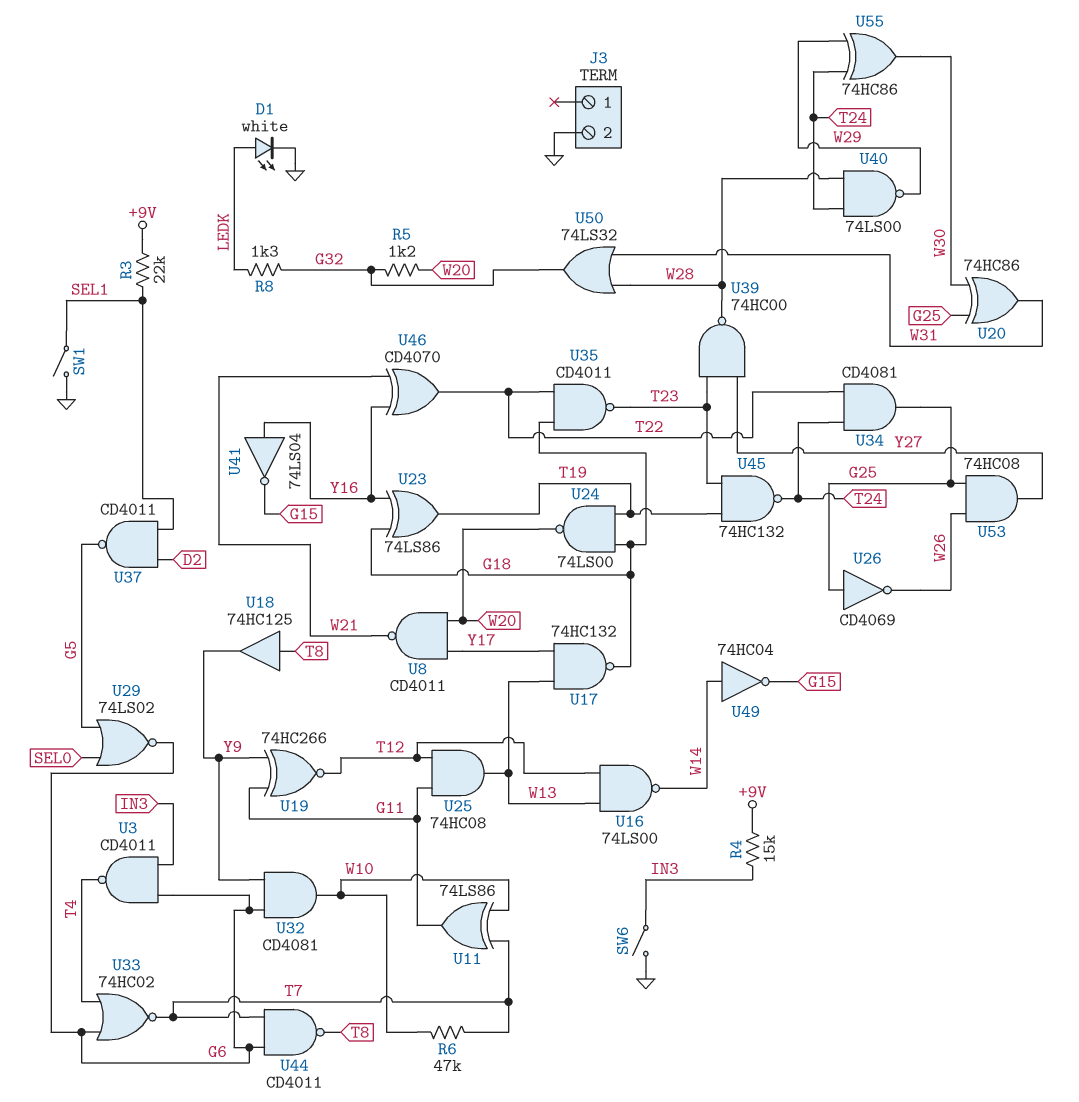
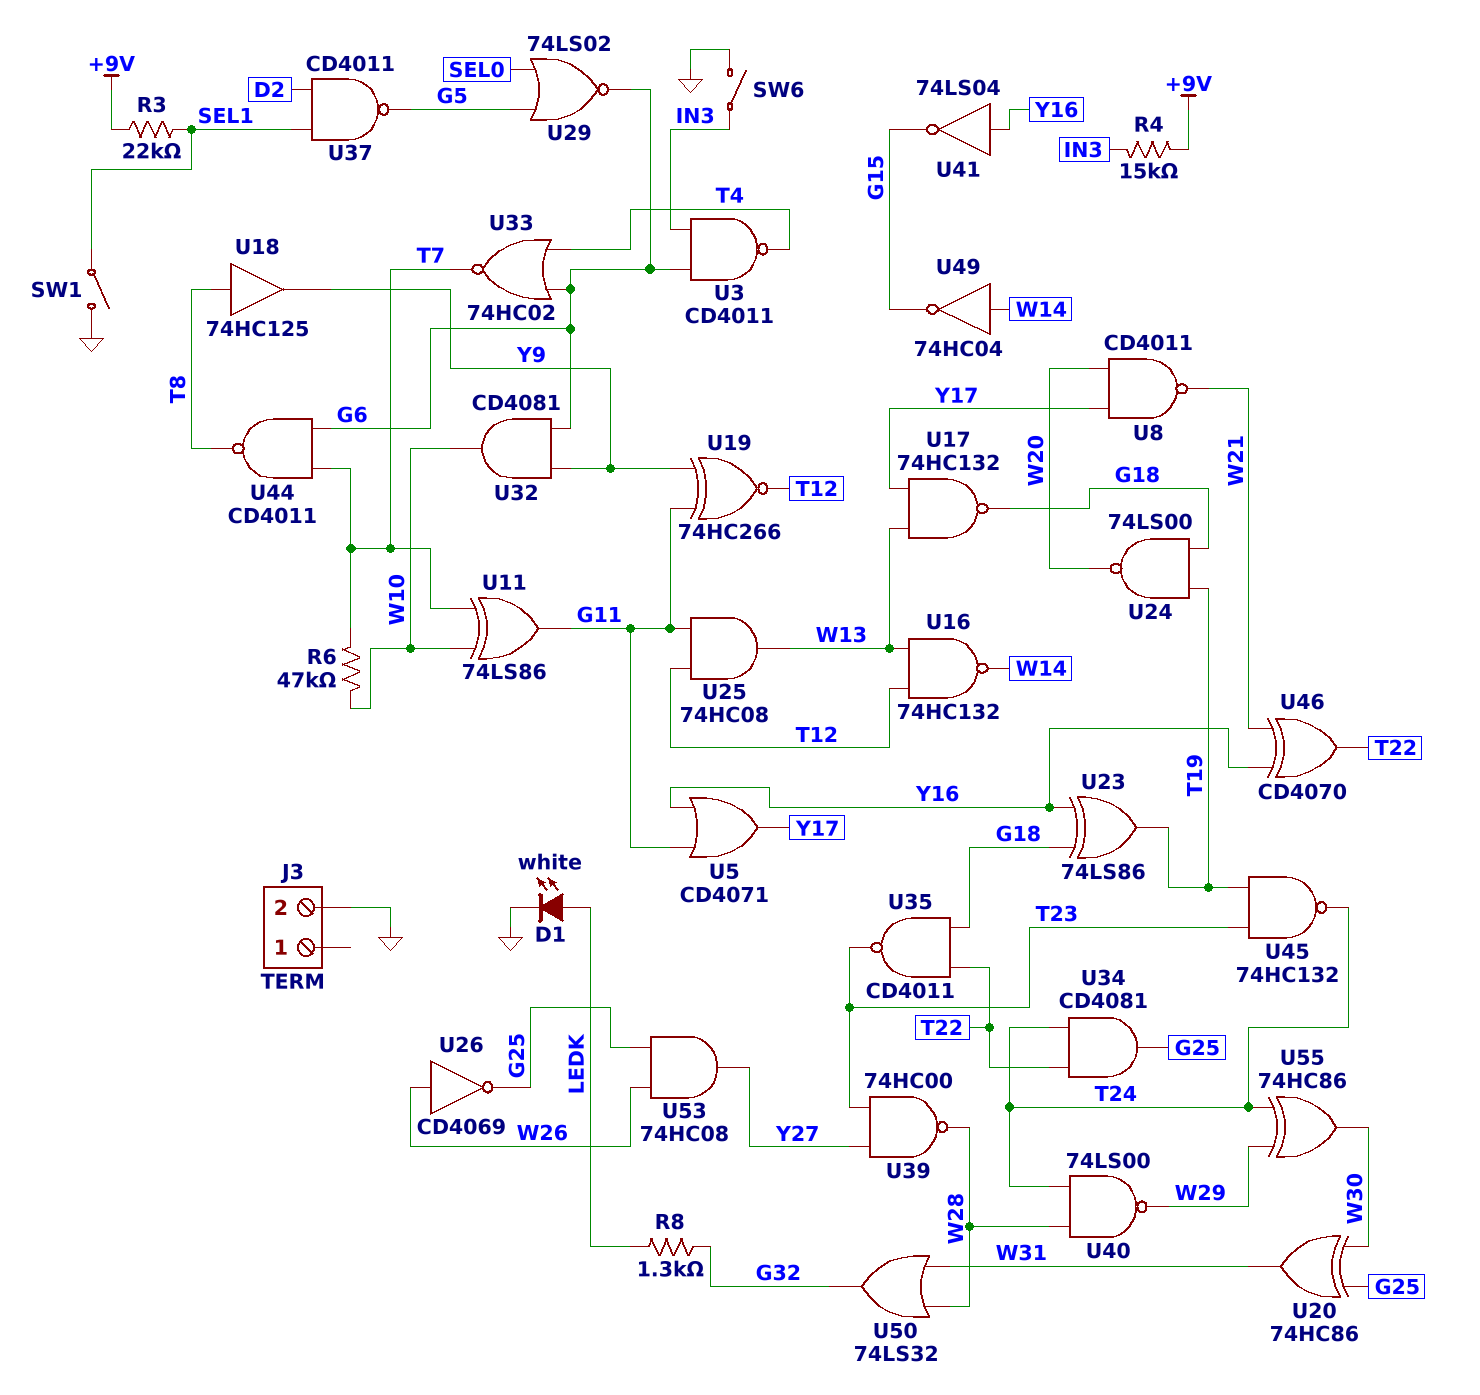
R5: 1.2k (G32, W20) -> none
U5: none -> OR CD4071 (in G11, in Y16, out Y17)
U16: NAND 74LS00 (in T12, in W13, out W14) -> NAND 74HC132 (in T12, in W13, out W14)
U26: NOT CD4069 (in G25, out W26) -> NOT CD4069 (in W26, out G25)

